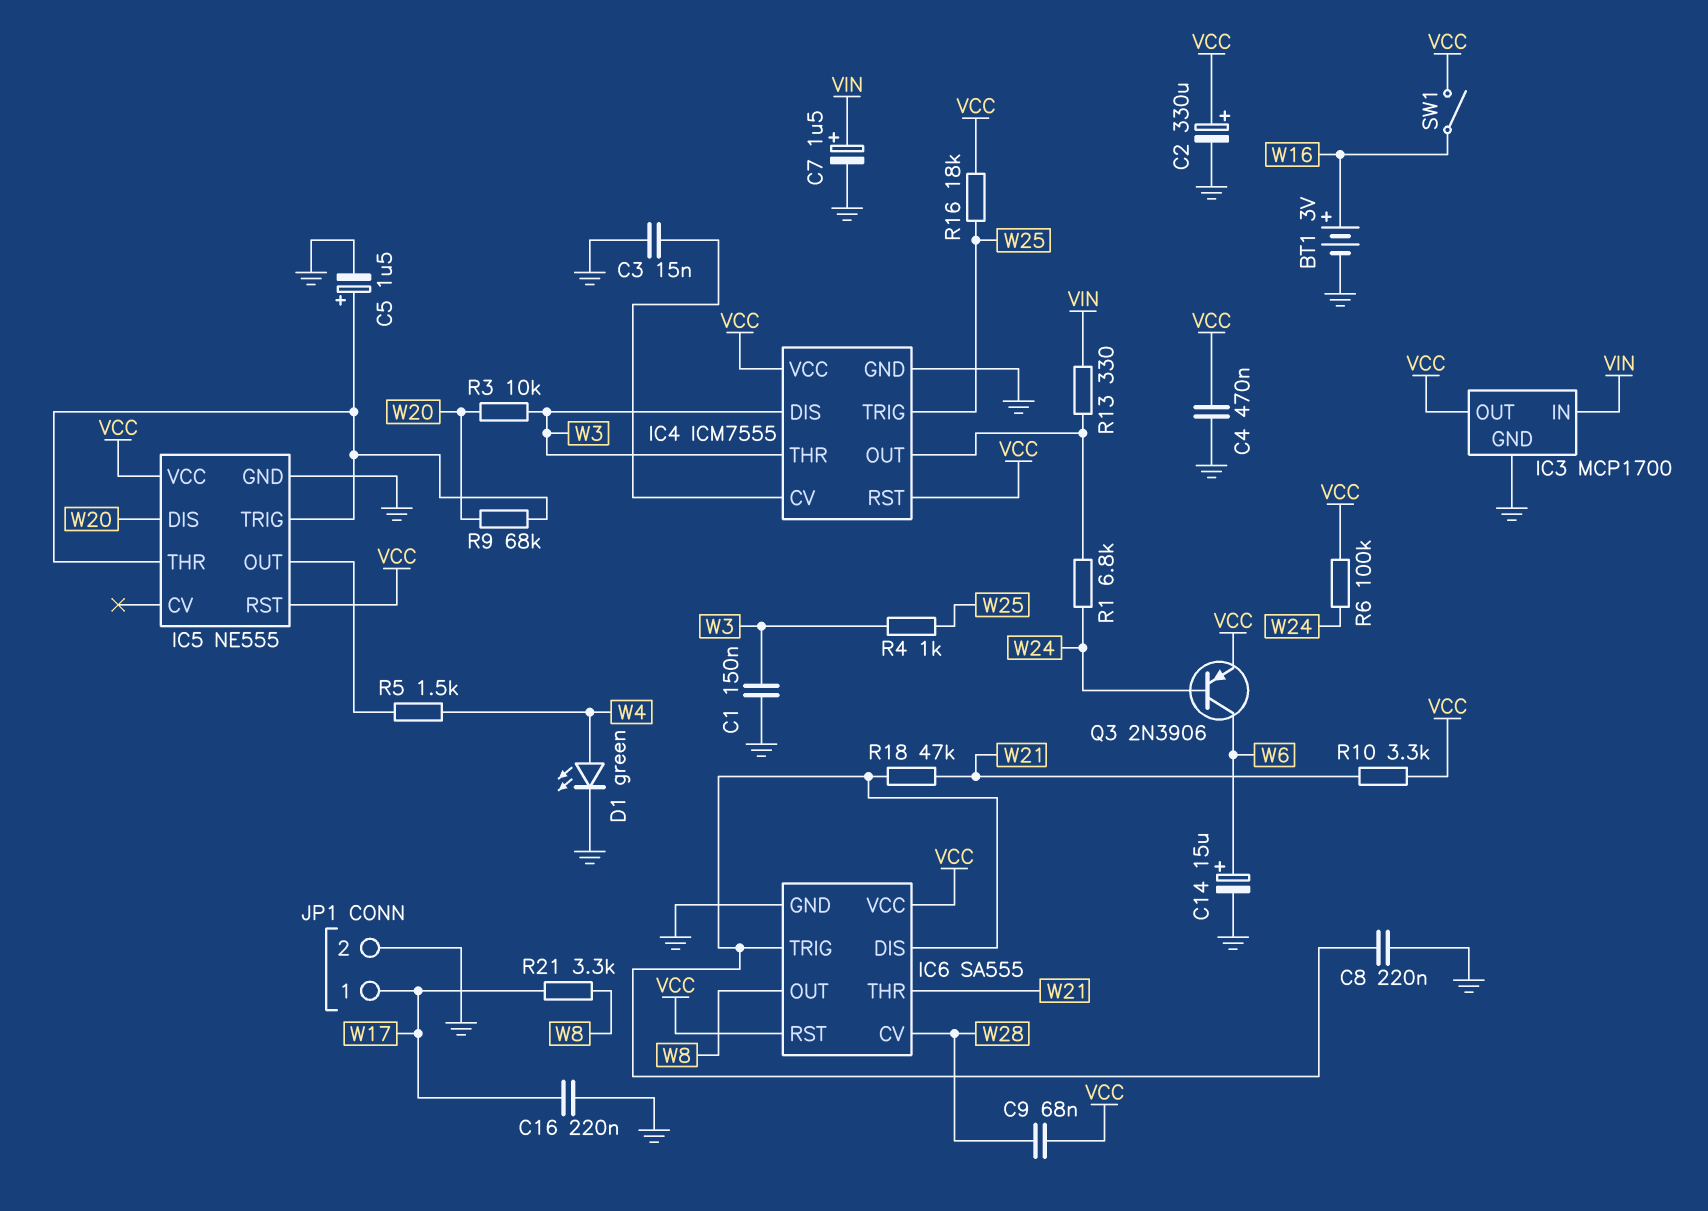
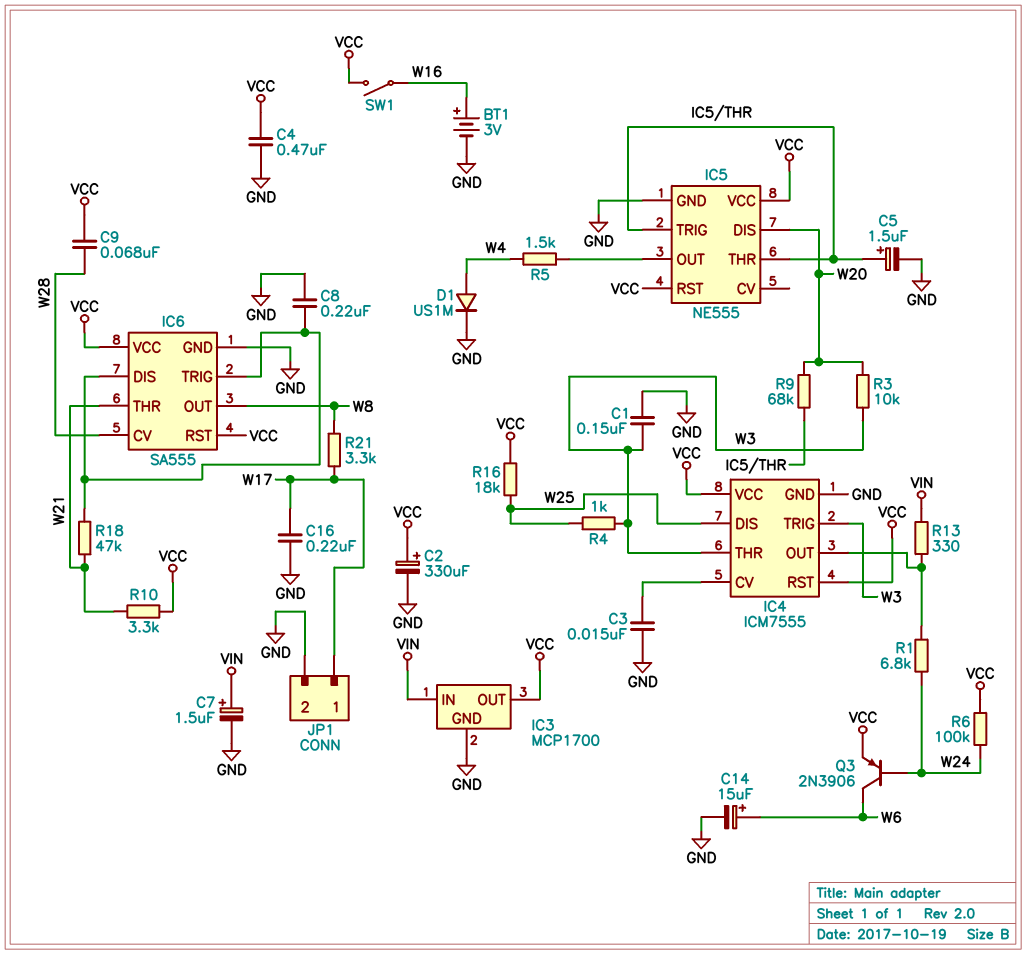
D1: LED green (A W4, K GND) -> diode US1M (A W4, K GND)
IC4 pin DIS: W3 -> W25
IC4 pin TRIG: W25 -> W3

